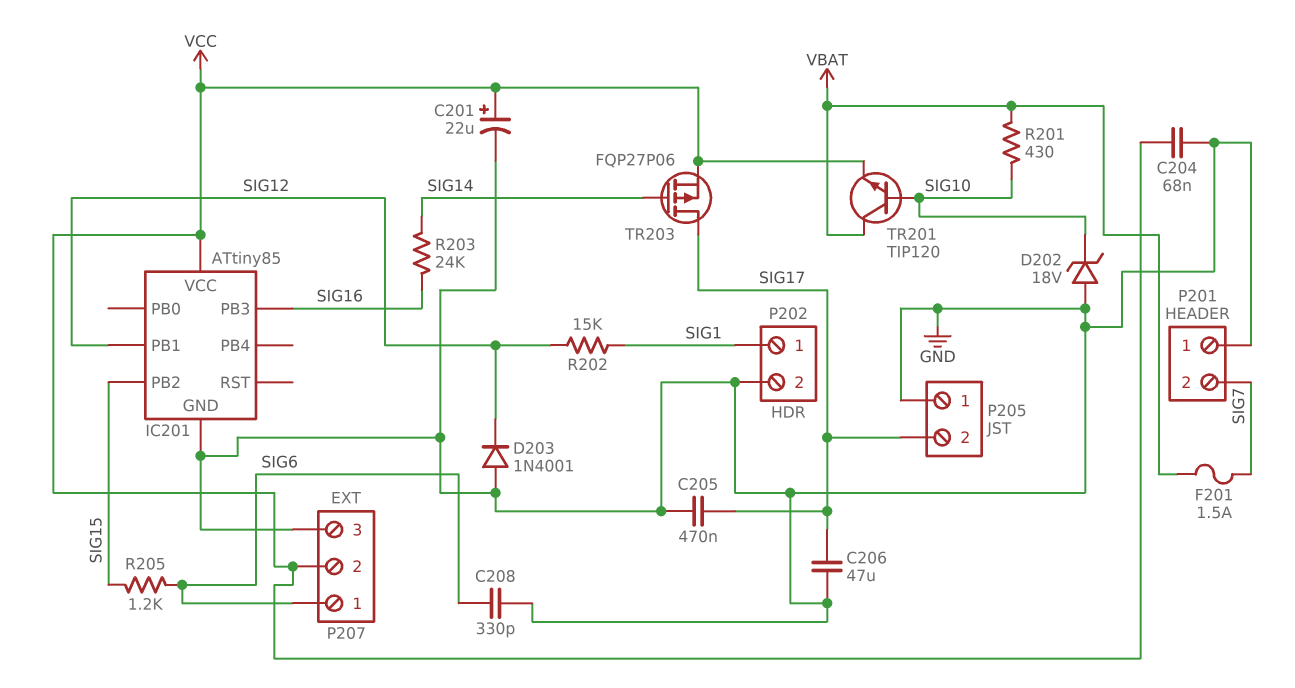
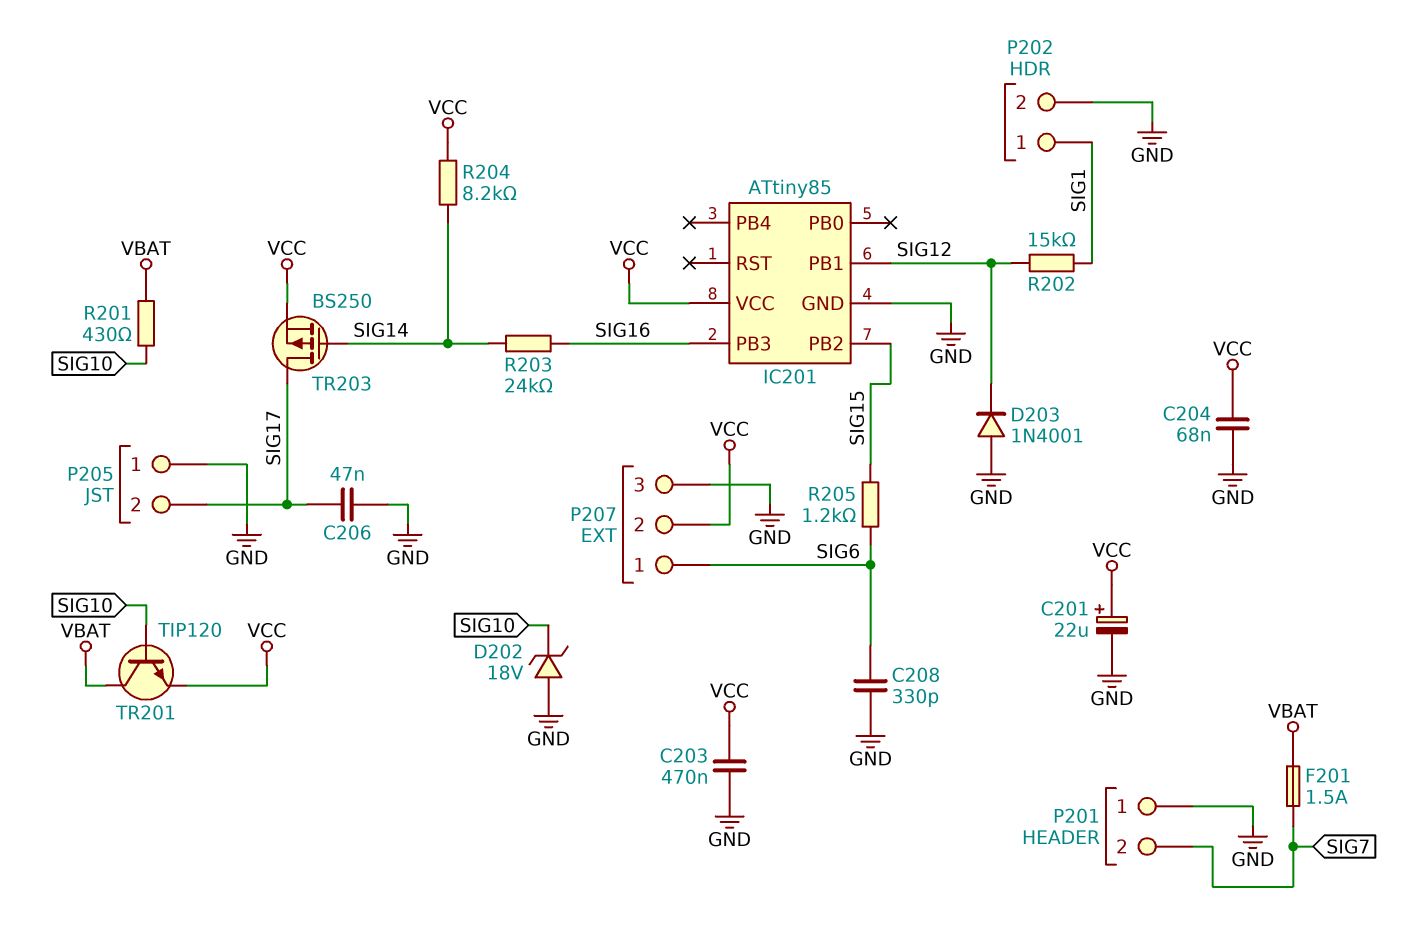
C203: none -> 470nF (GND, VCC)
C205: 470nF (GND, SIG17) -> none
C206: 47uF (GND, SIG17) -> 47nF (GND, SIG17)
R204: none -> 8.2k (SIG14, VCC)
TR203: PMOS FQP27P06 (G SIG14, D SIG17, S VCC) -> PMOS BS250 (G SIG14, D SIG17, S VCC)

